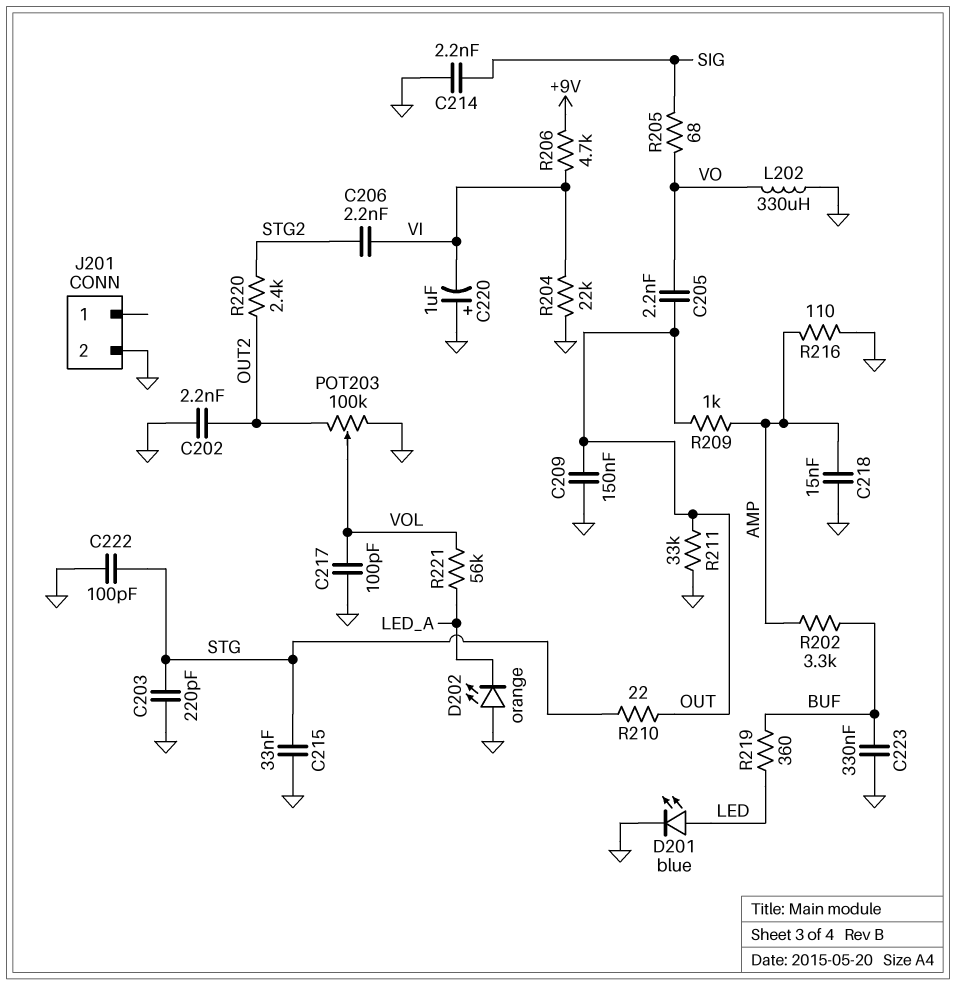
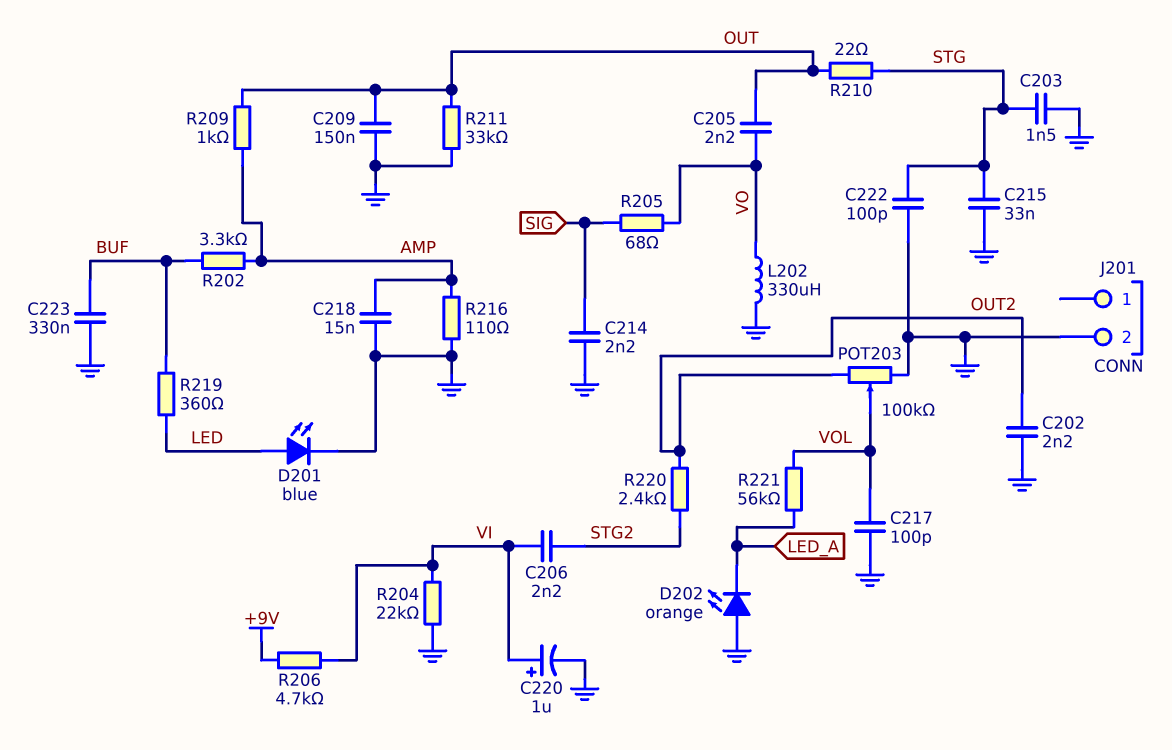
C203: 220pF (GND, STG) -> 1.5nF (GND, STG)
C220: 1uF (plus GND, minus VI) -> 1uF (plus VI, minus GND)

